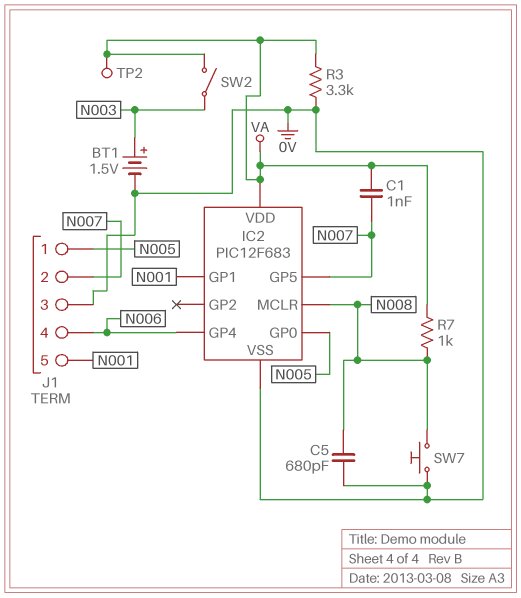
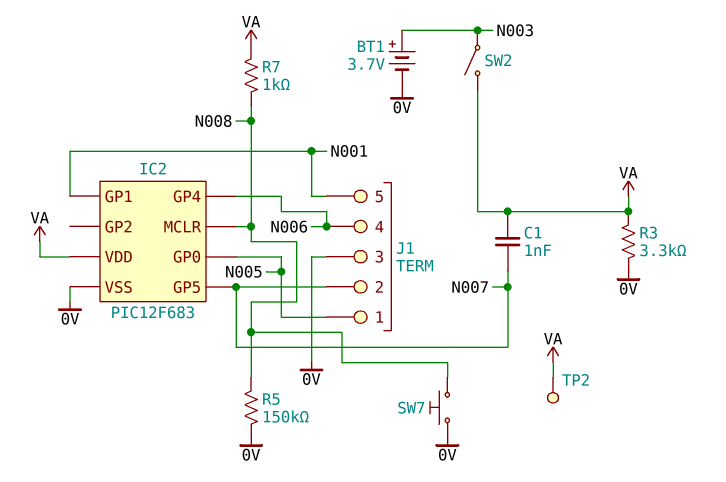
BT1: 1.5V (plus N003, minus 0V) -> 3.7V (plus N003, minus 0V)
C5: 680pF (0V, N008) -> none
R5: none -> 150k (0V, N008)

